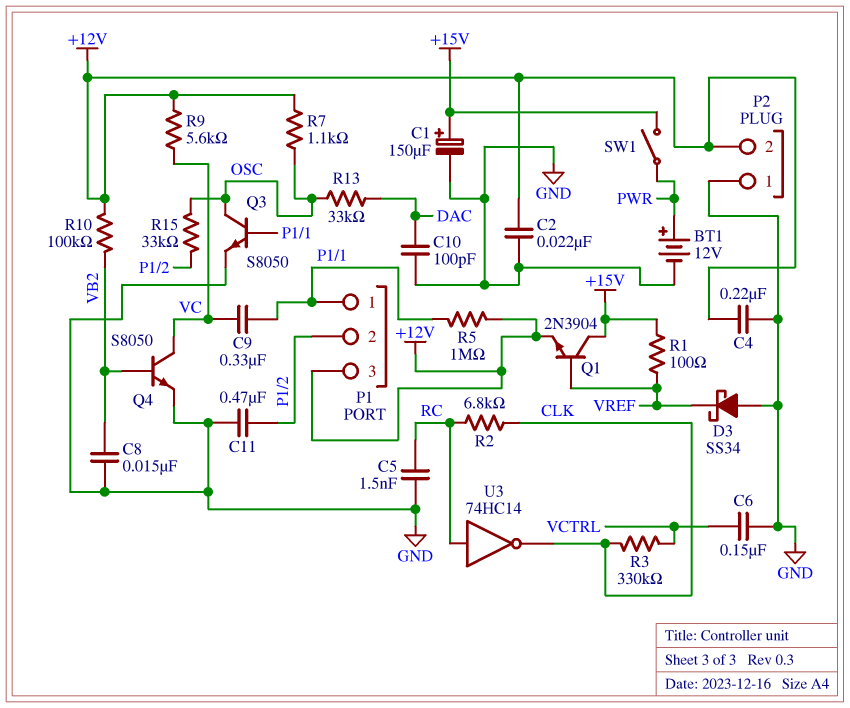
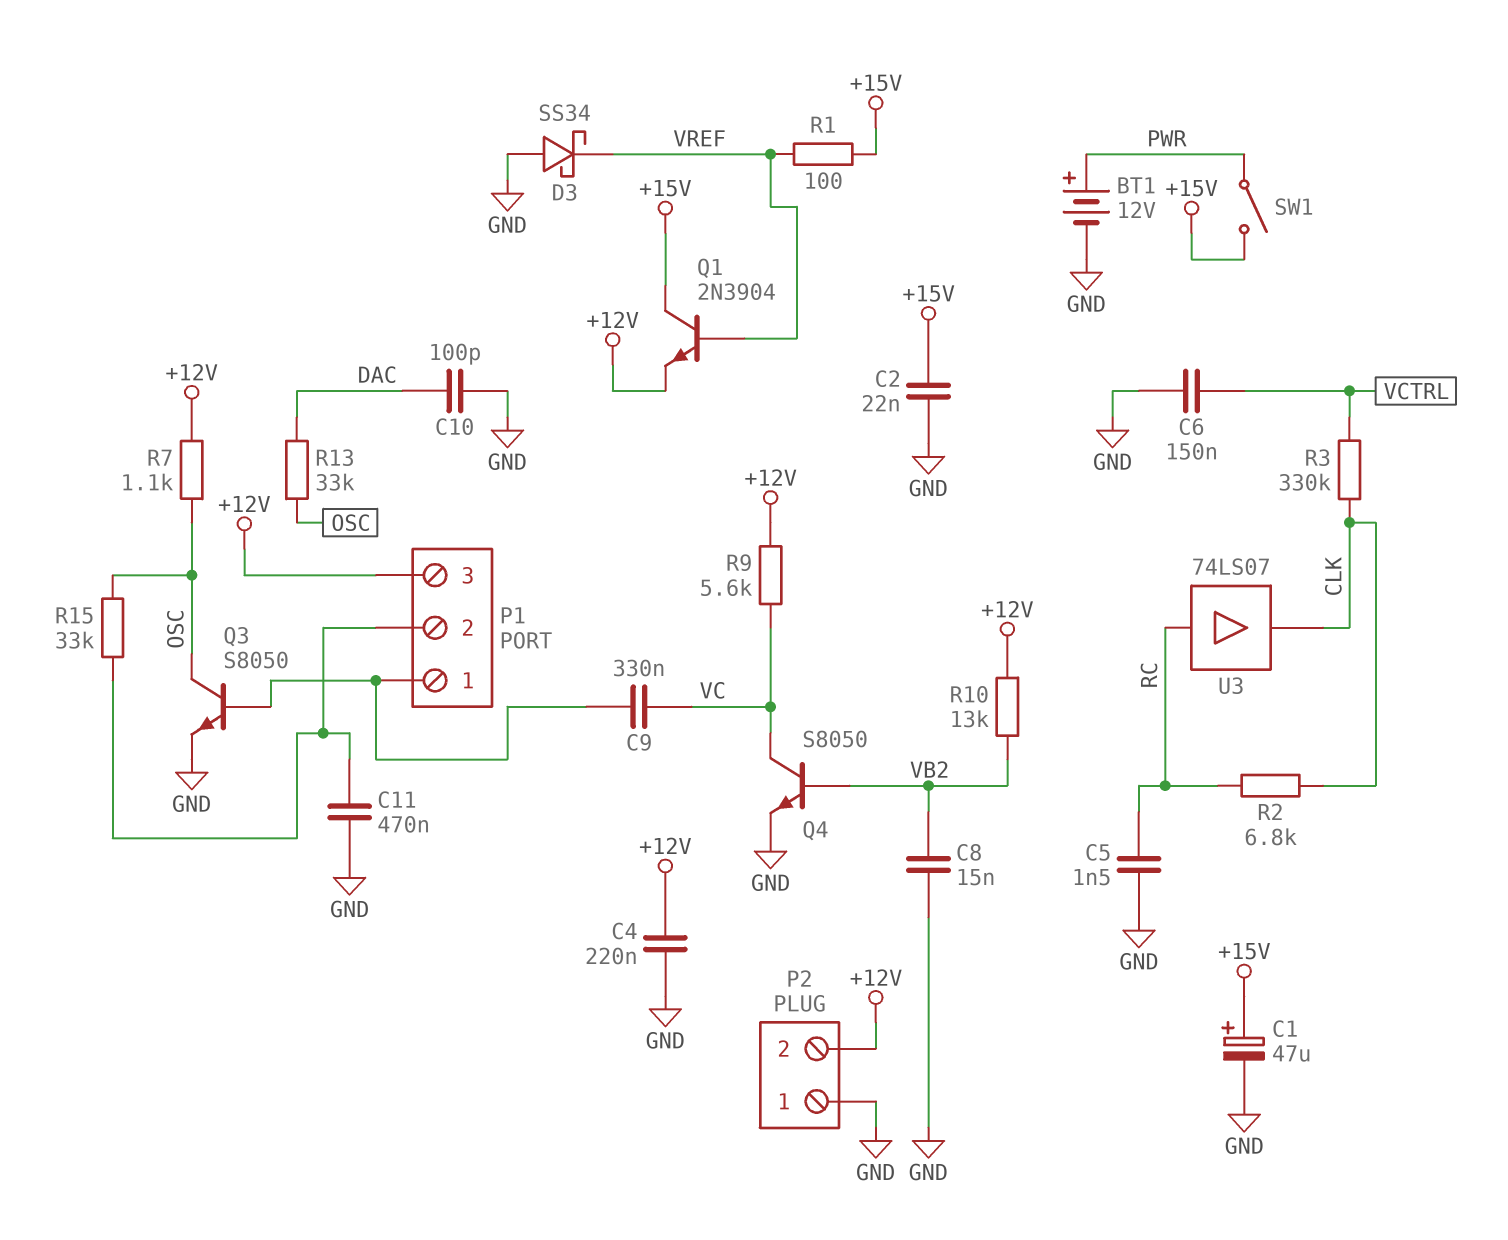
C1: 150uF (plus +15V, minus GND) -> 47uF (plus +15V, minus GND)
C2: 22nF (+12V, GND) -> 22nF (+15V, GND)
R5: 1M (+12V, P1/1) -> none
R10: 100k (+12V, VB2) -> 13k (+12V, VB2)
U3: NOT 74HC14 (in RC, out CLK) -> buffer 74LS07 (in RC, out CLK)

